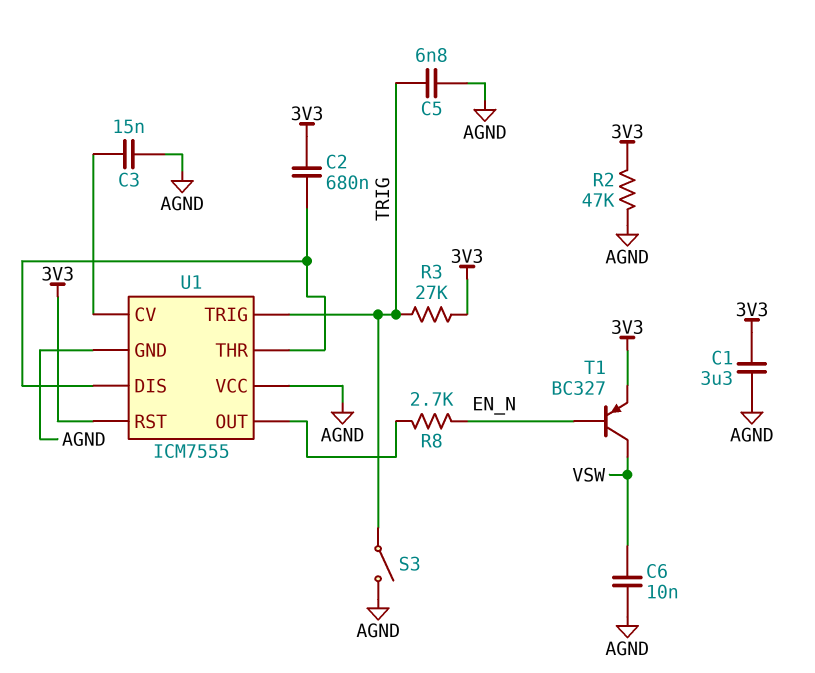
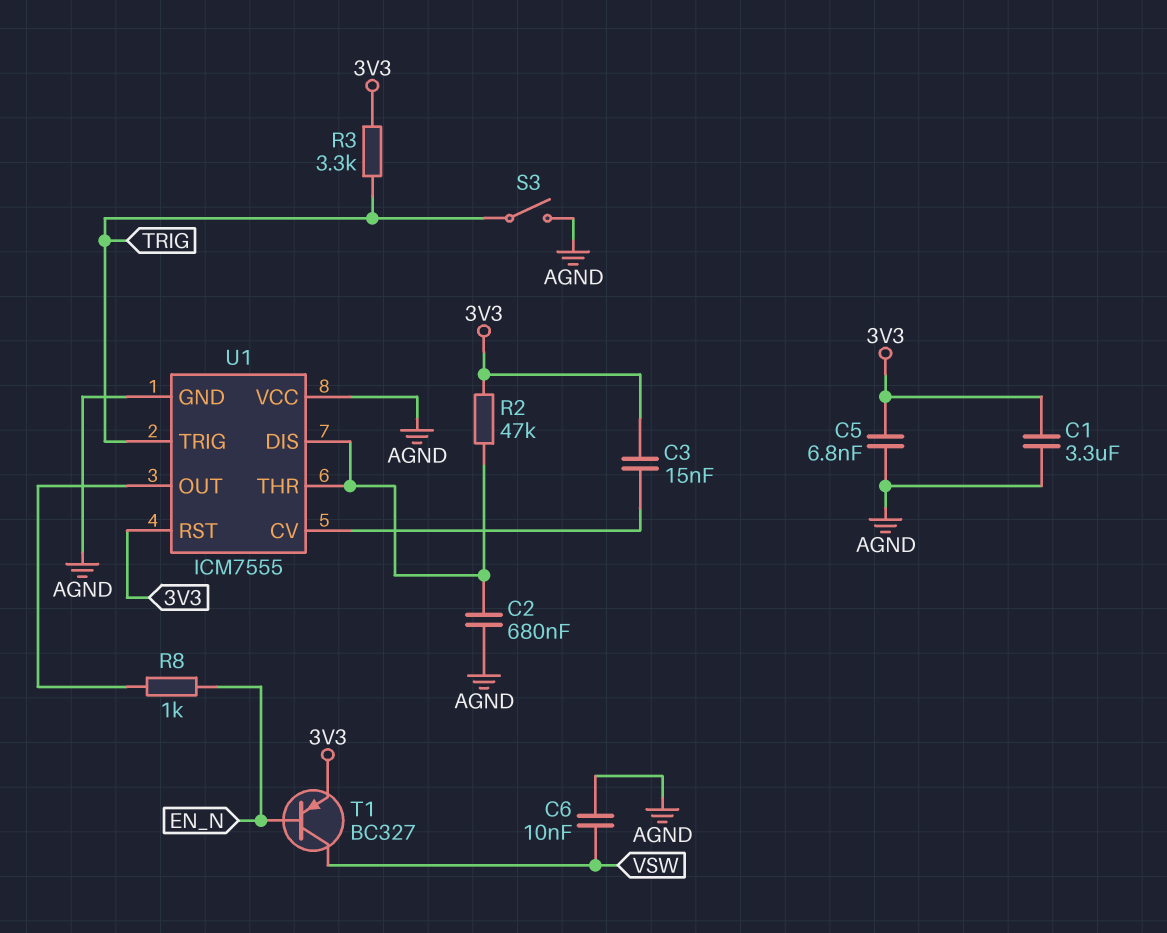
C2: 680nF (3V3, U1/DIS) -> 680nF (AGND, U1/DIS)
C3: 15nF (AGND, U1/CV) -> 15nF (3V3, U1/CV)
C5: 6.8nF (AGND, TRIG) -> 6.8nF (3V3, AGND)
R2: 47k (3V3, AGND) -> 47k (3V3, U1/DIS)
R3: 27k (3V3, TRIG) -> 3.3k (3V3, TRIG)
R8: 2.7k (EN_N, U1/OUT) -> 1k (EN_N, U1/OUT)

